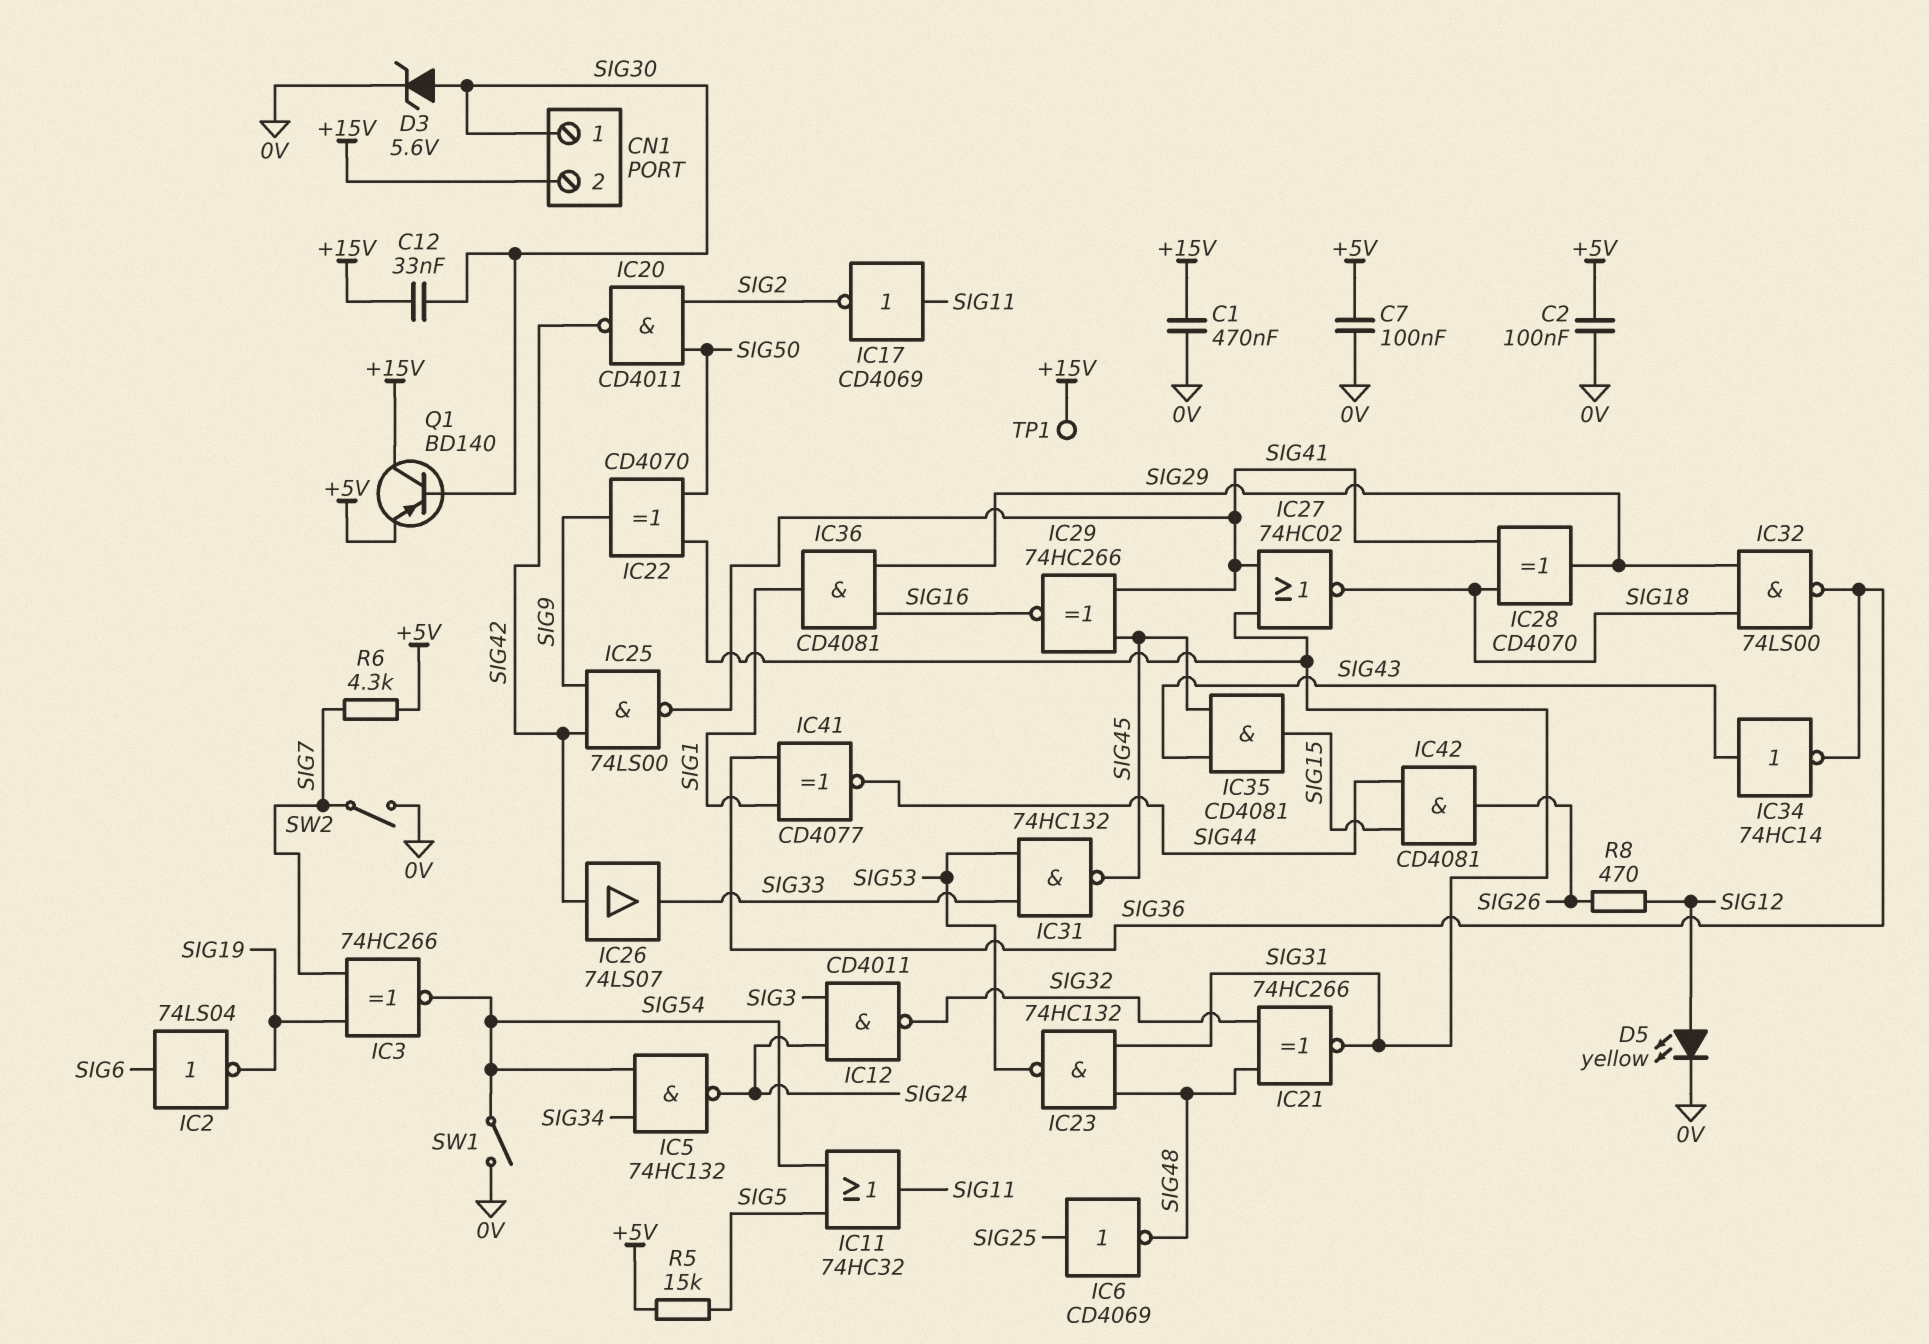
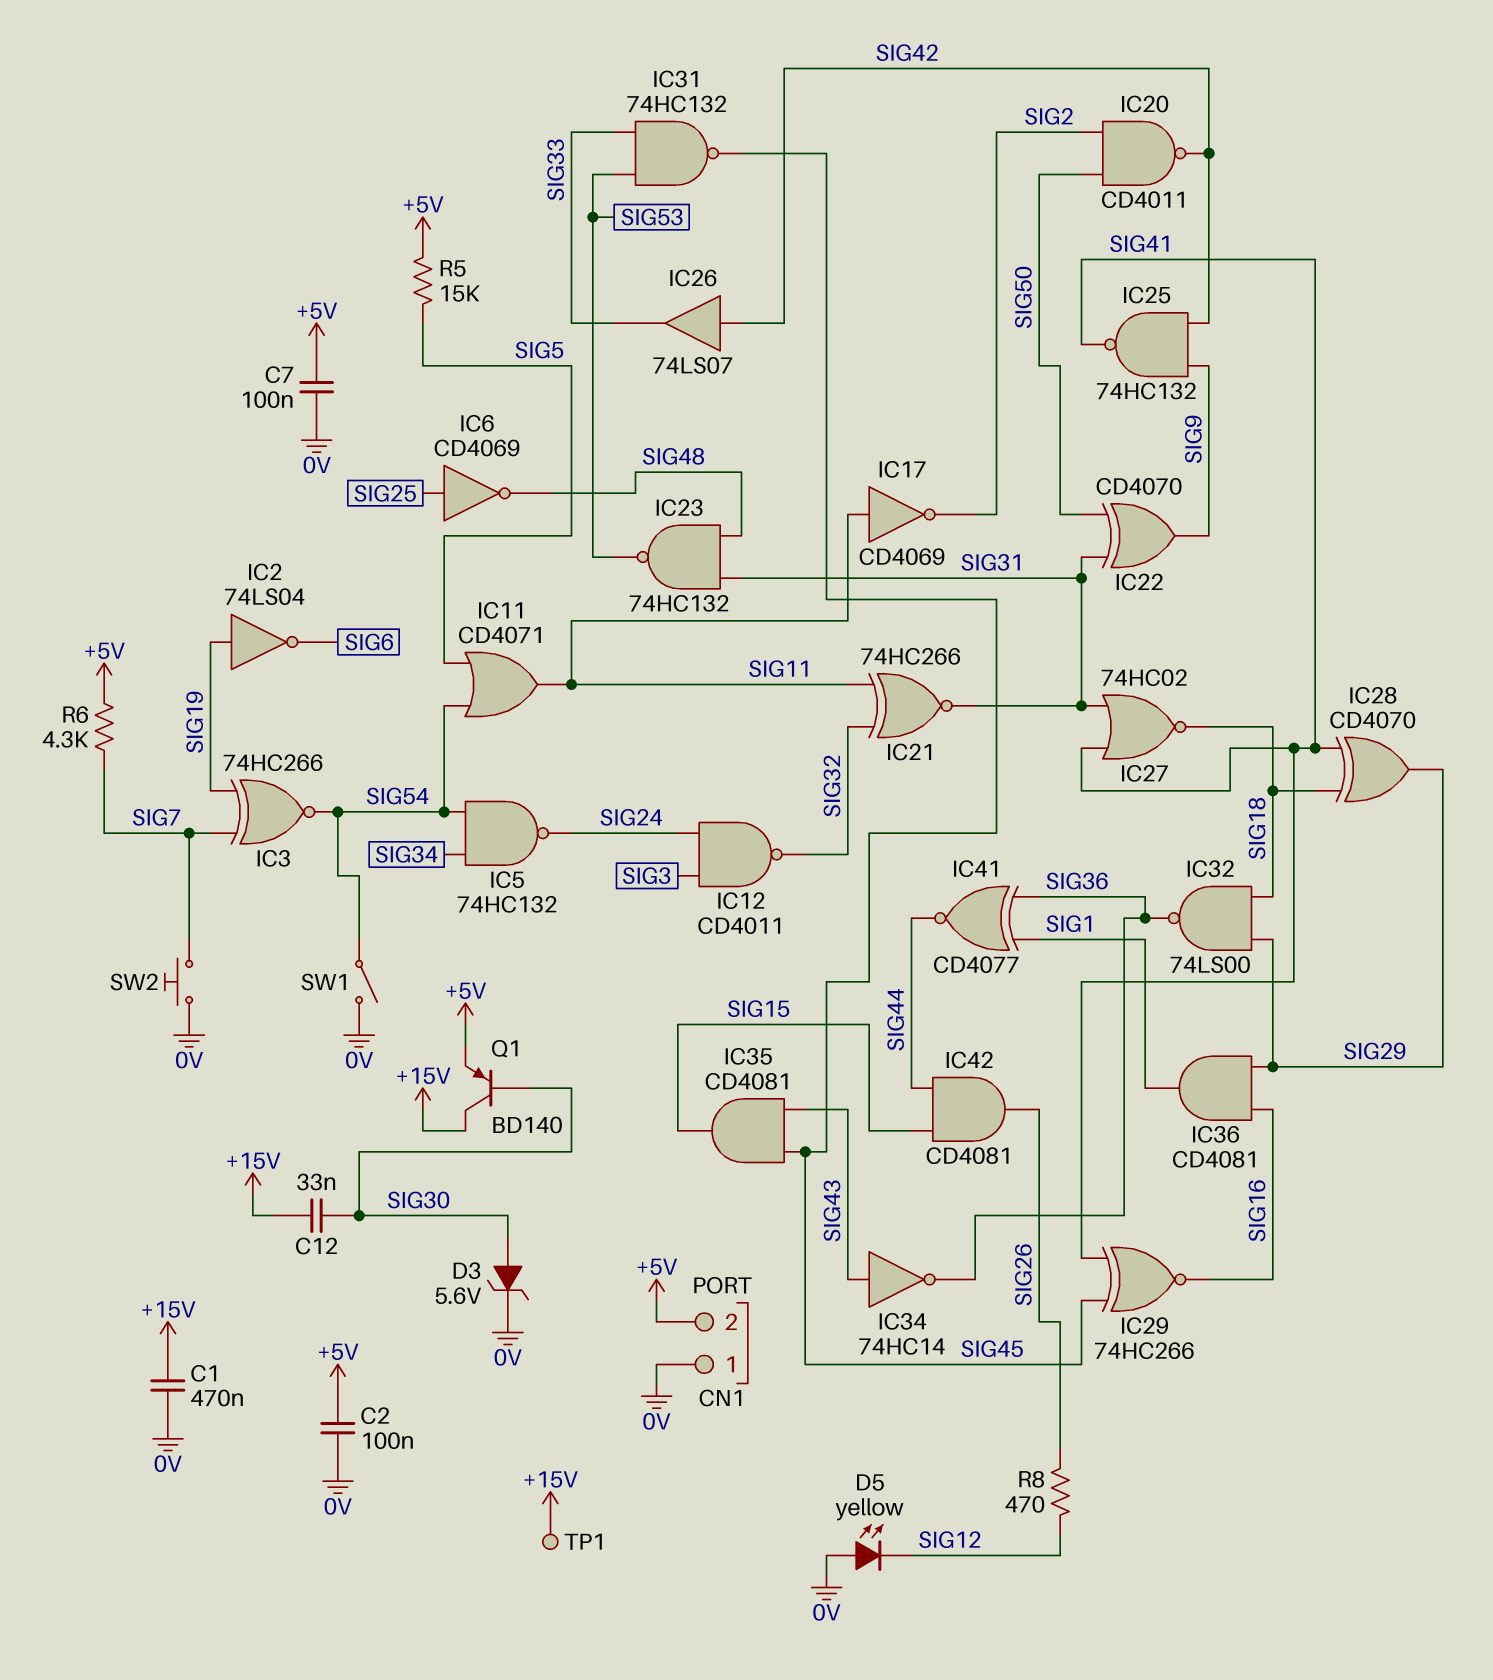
CN1 pin 1: SIG30 -> 0V
CN1 pin 2: +15V -> +5V
D5: LED yellow (A SIG12, K 0V) -> LED yellow (A 0V, K SIG12)
IC2: NOT 74LS04 (in SIG6, out SIG19) -> NOT 74LS04 (in SIG19, out SIG6)
IC11: OR 74HC32 (in SIG5, in SIG54, out SIG11) -> OR CD4071 (in SIG5, in SIG54, out SIG11)
IC21: XNOR 74HC266 (in SIG32, in SIG48, out SIG31) -> XNOR 74HC266 (in SIG11, in SIG32, out SIG31)
IC25: NAND 74LS00 (in SIG9, in SIG42, out SIG41) -> NAND 74HC132 (in SIG9, in SIG42, out SIG41)
SW2: switch (0V, SIG7) -> button (0V, SIG7)

